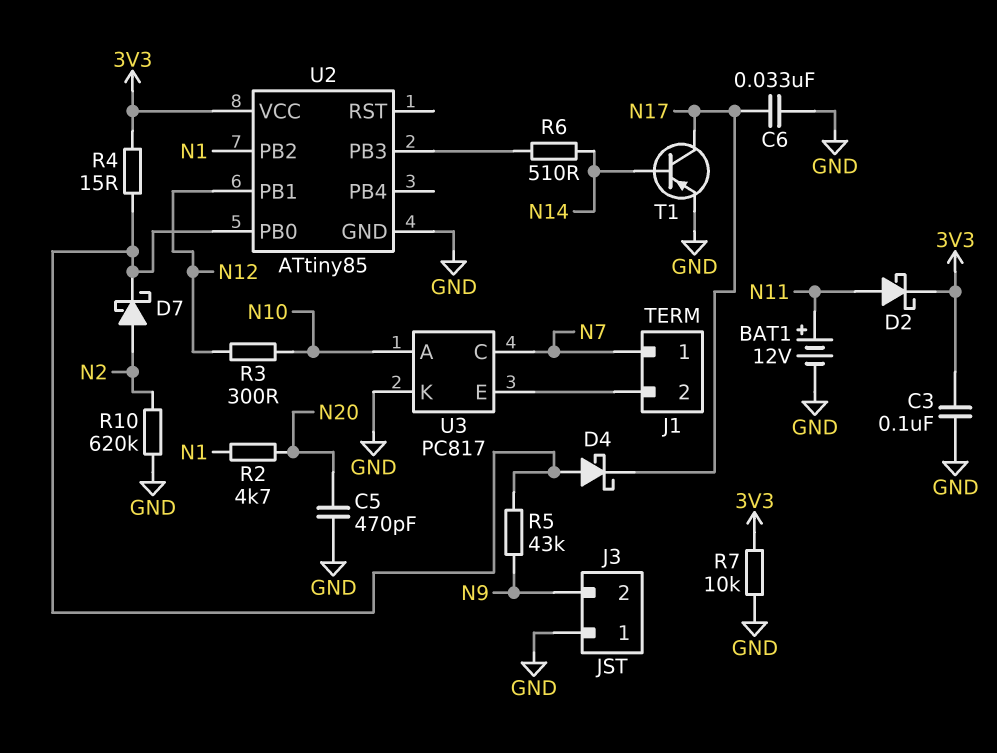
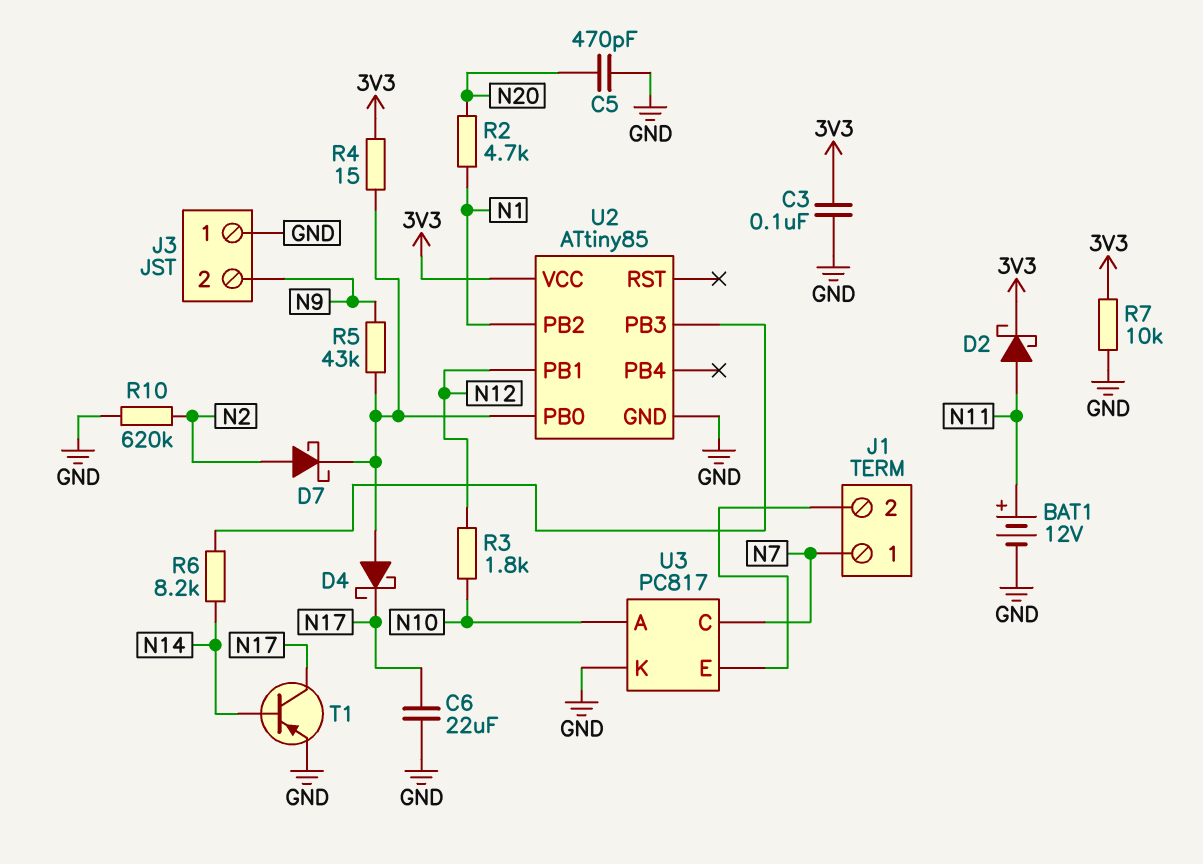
C6: 33nF (GND, N17) -> 22uF (GND, N17)
R3: 300 (N10, N12) -> 1.8k (N10, N12)
R6: 510 (N14, U2/PB3) -> 8.2k (N14, U2/PB3)

